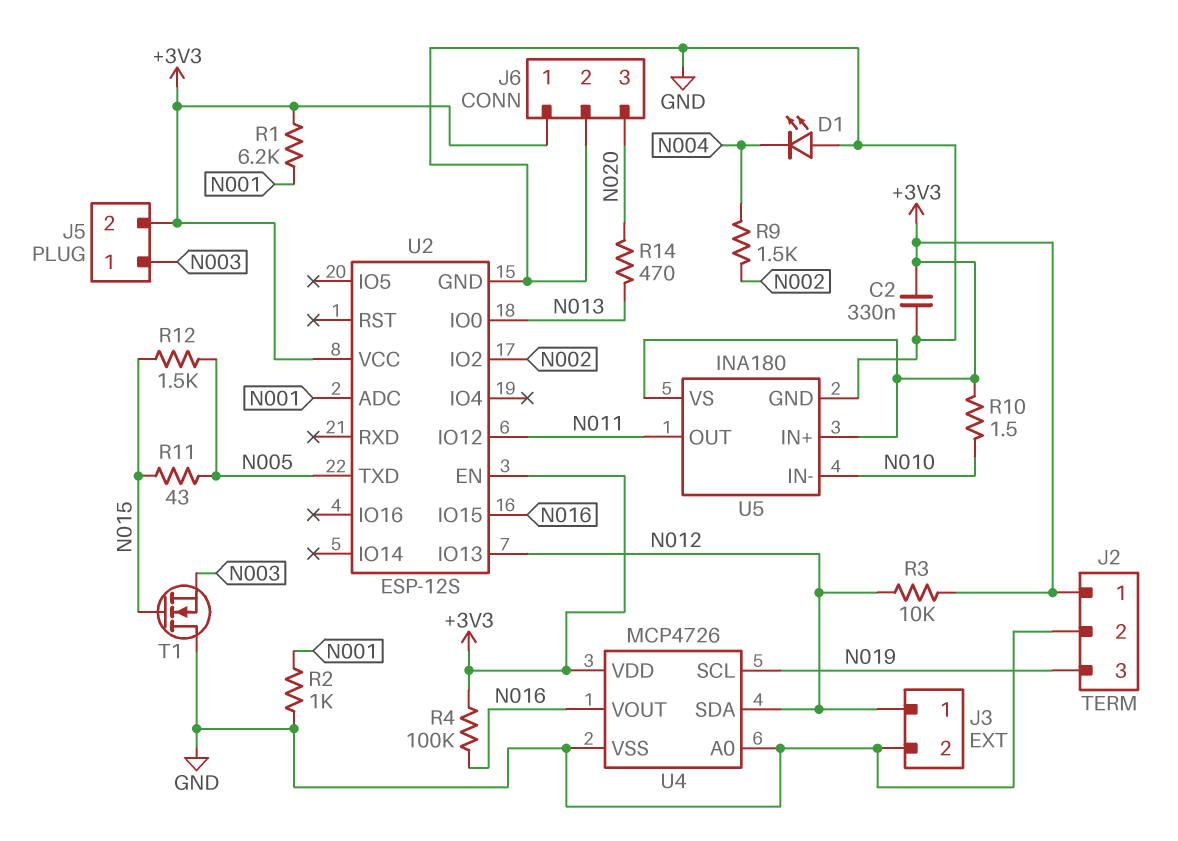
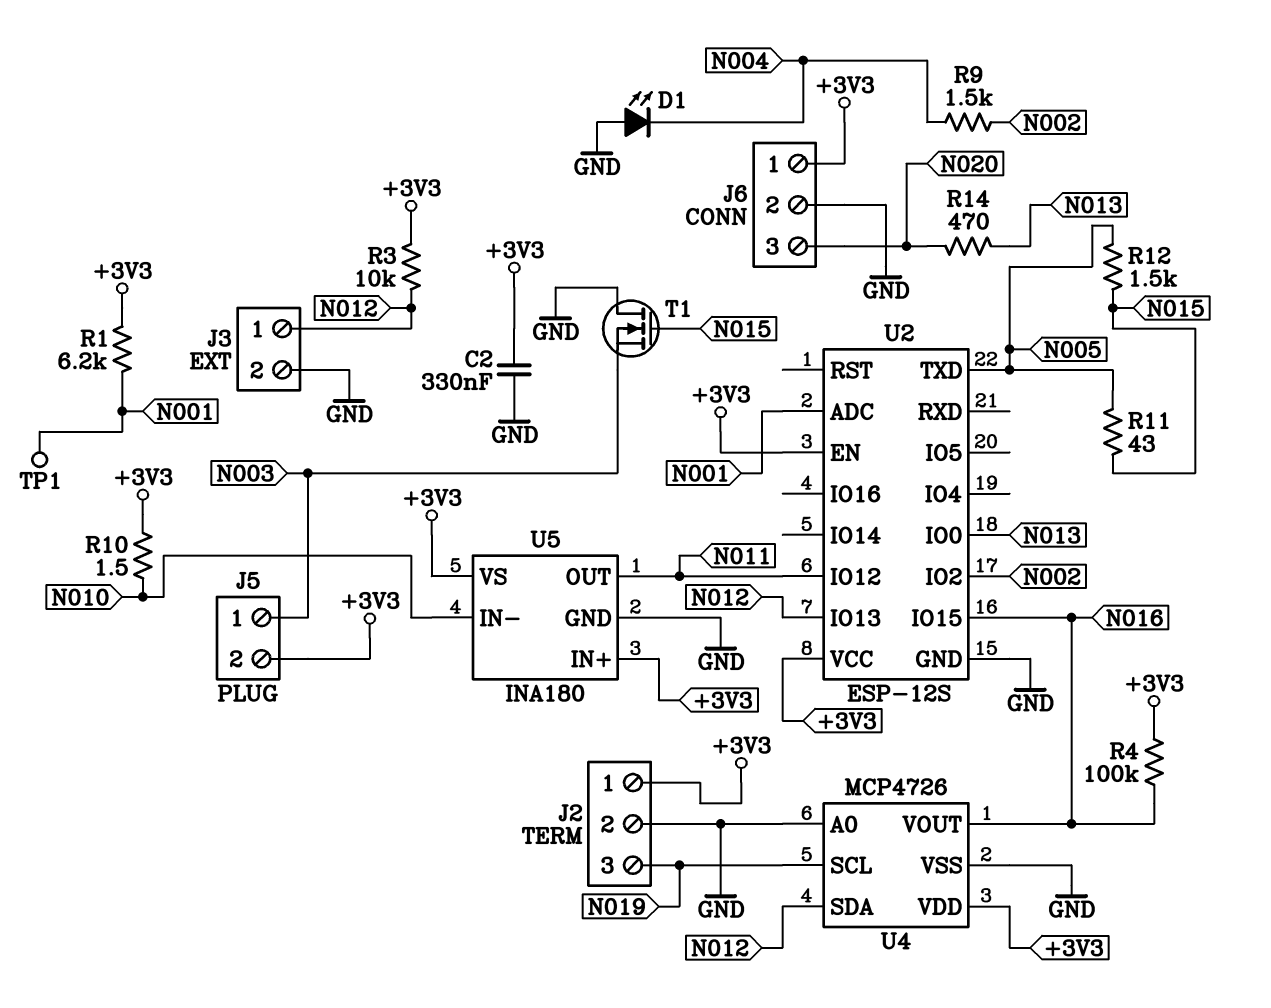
R2: 1k (GND, N001) -> none
TP1: none -> test point (N001)

